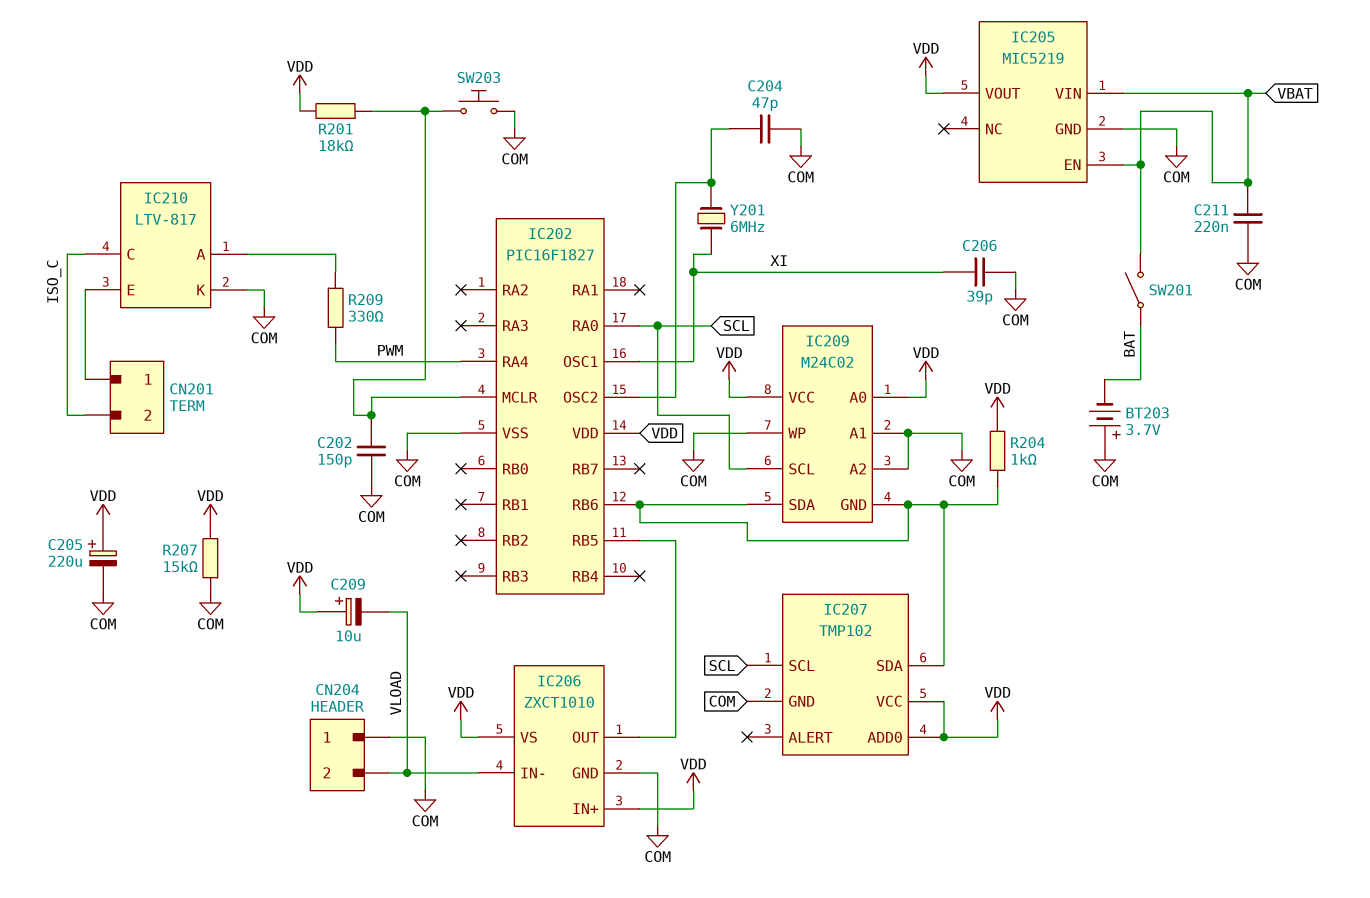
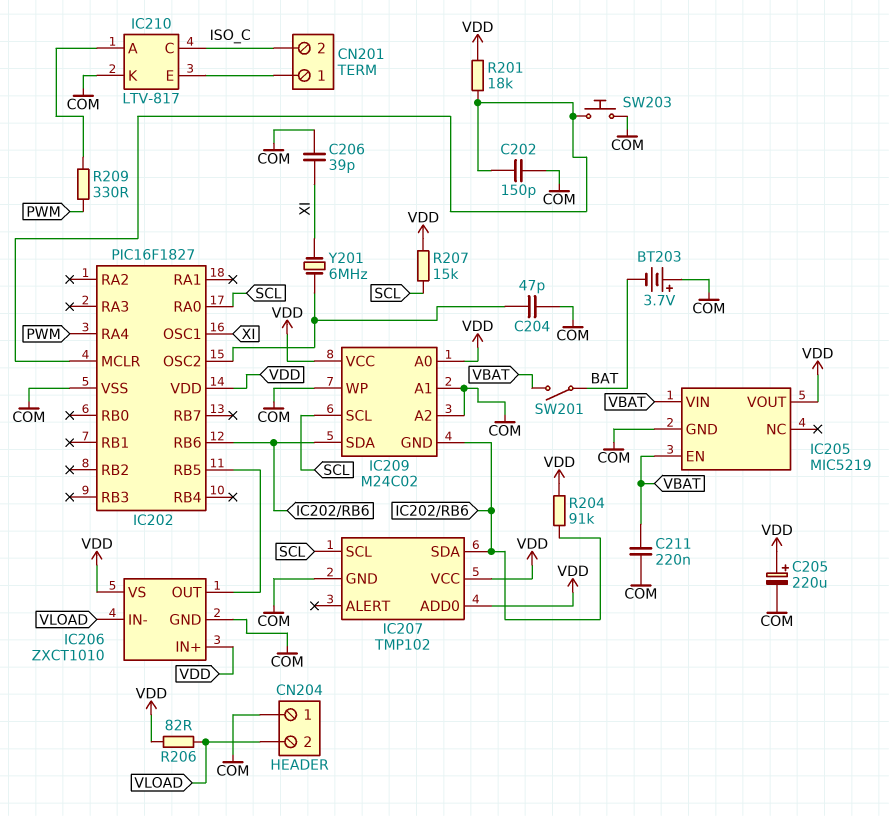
C209: 10uF (plus VDD, minus VLOAD) -> none
R204: 1k (IC202/RB6, VDD) -> 91k (IC202/RB6, VDD)
R206: none -> 82 (VDD, VLOAD)
R207: 15k (COM, VDD) -> 15k (SCL, VDD)

